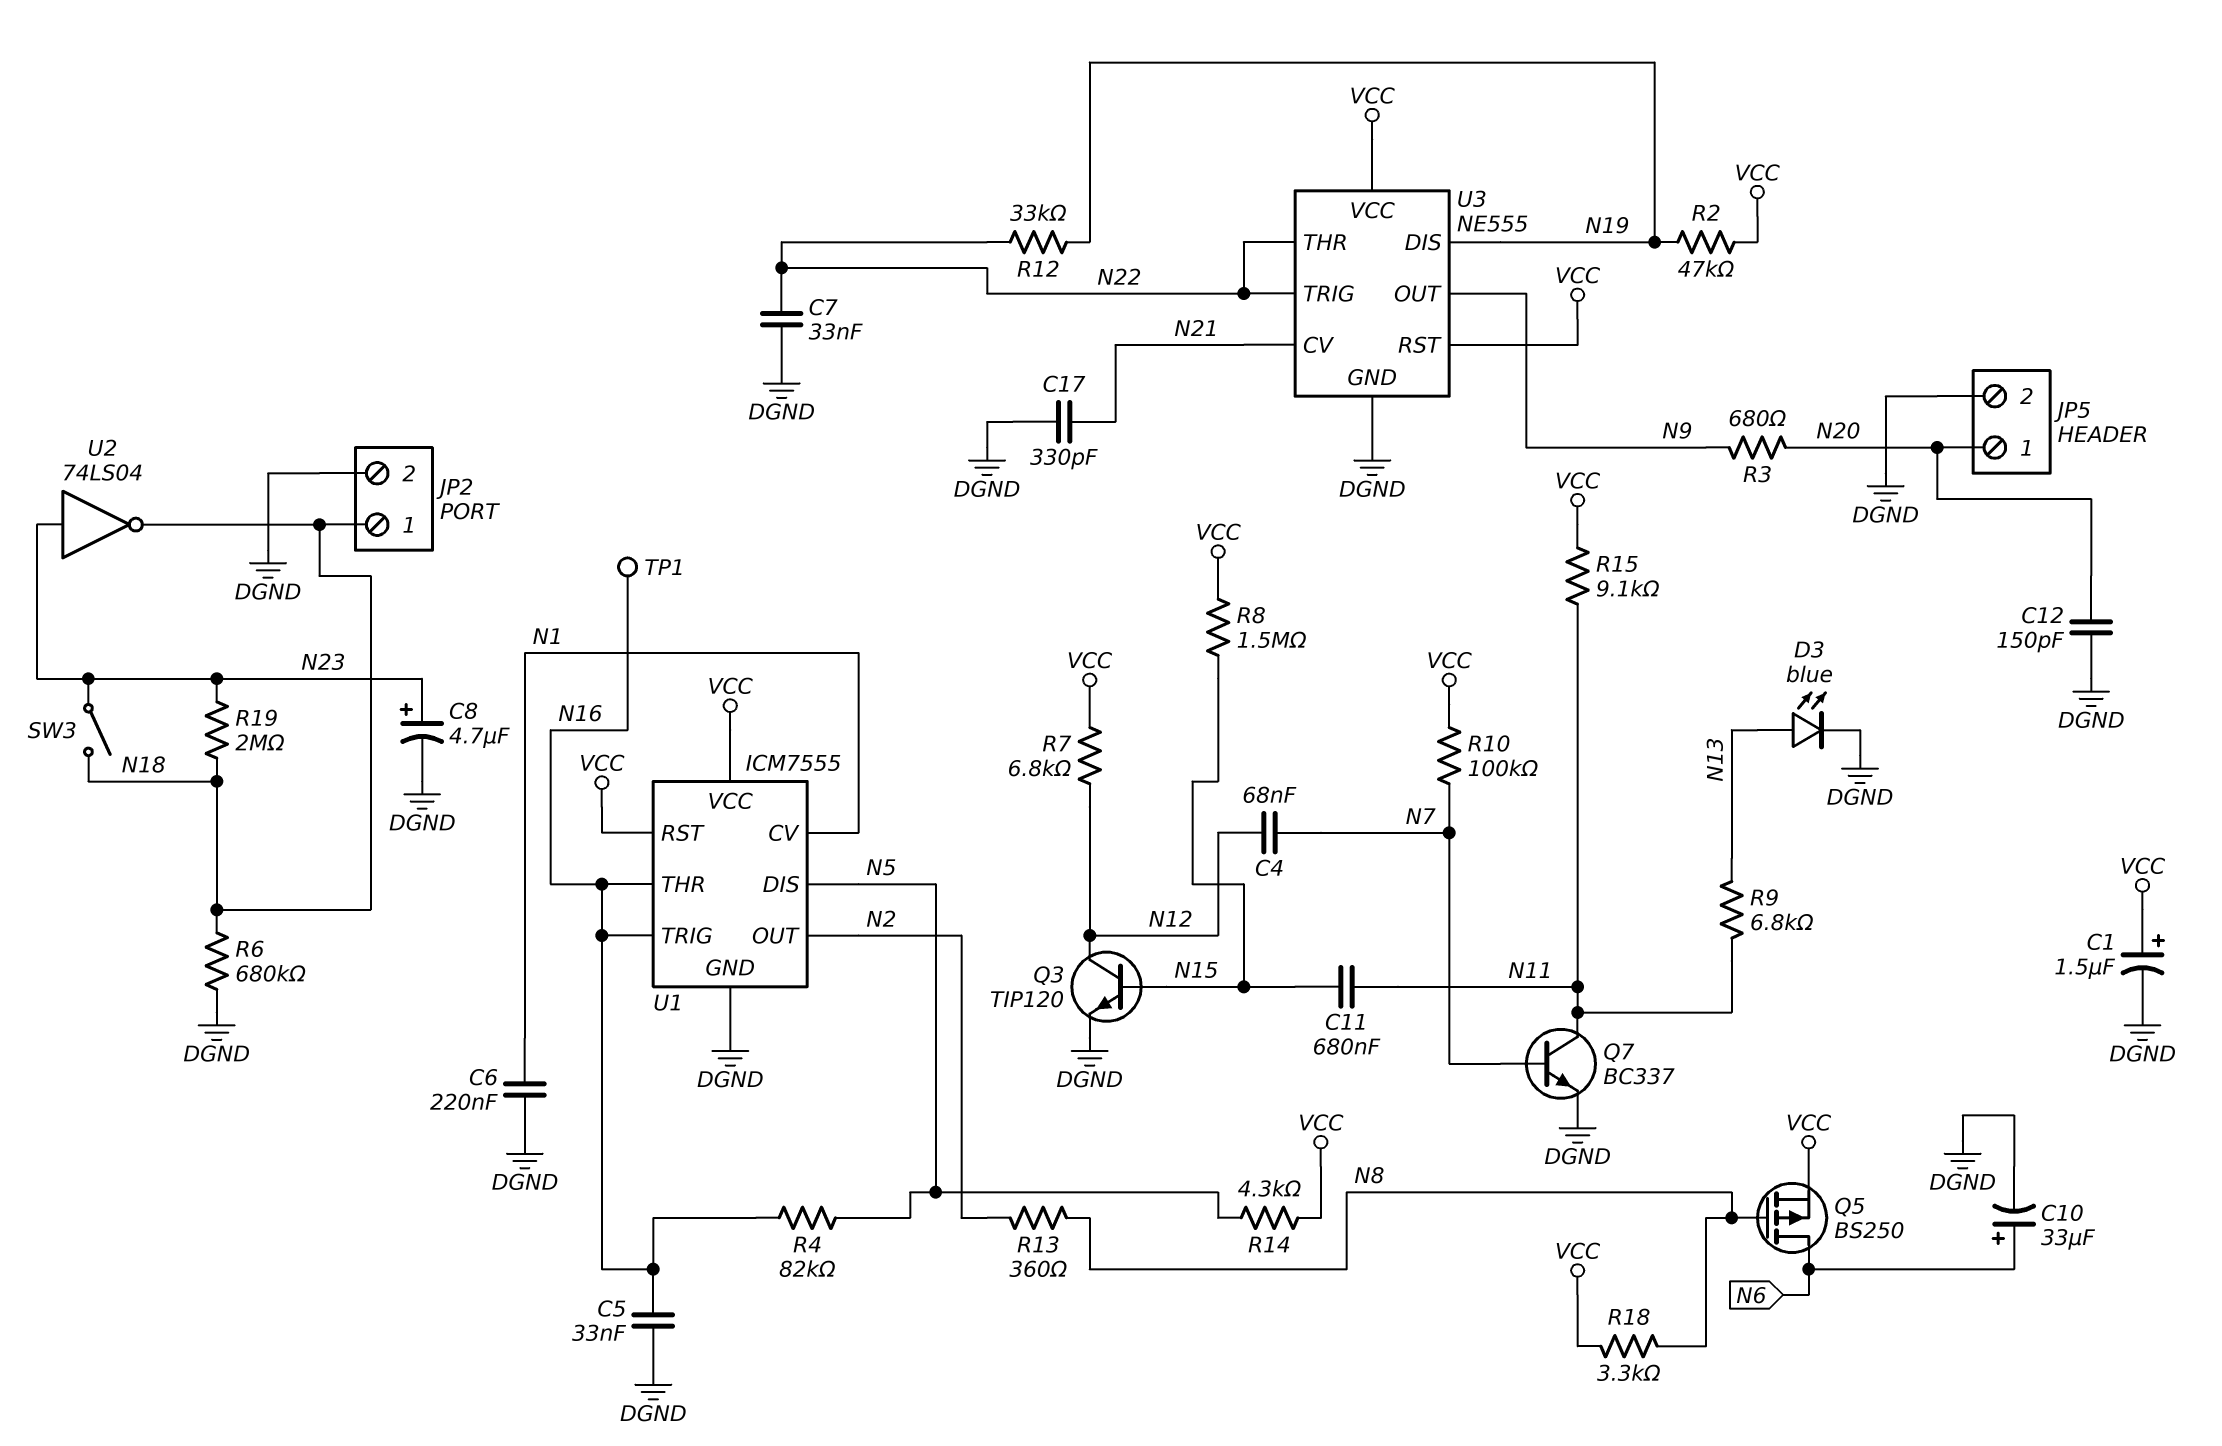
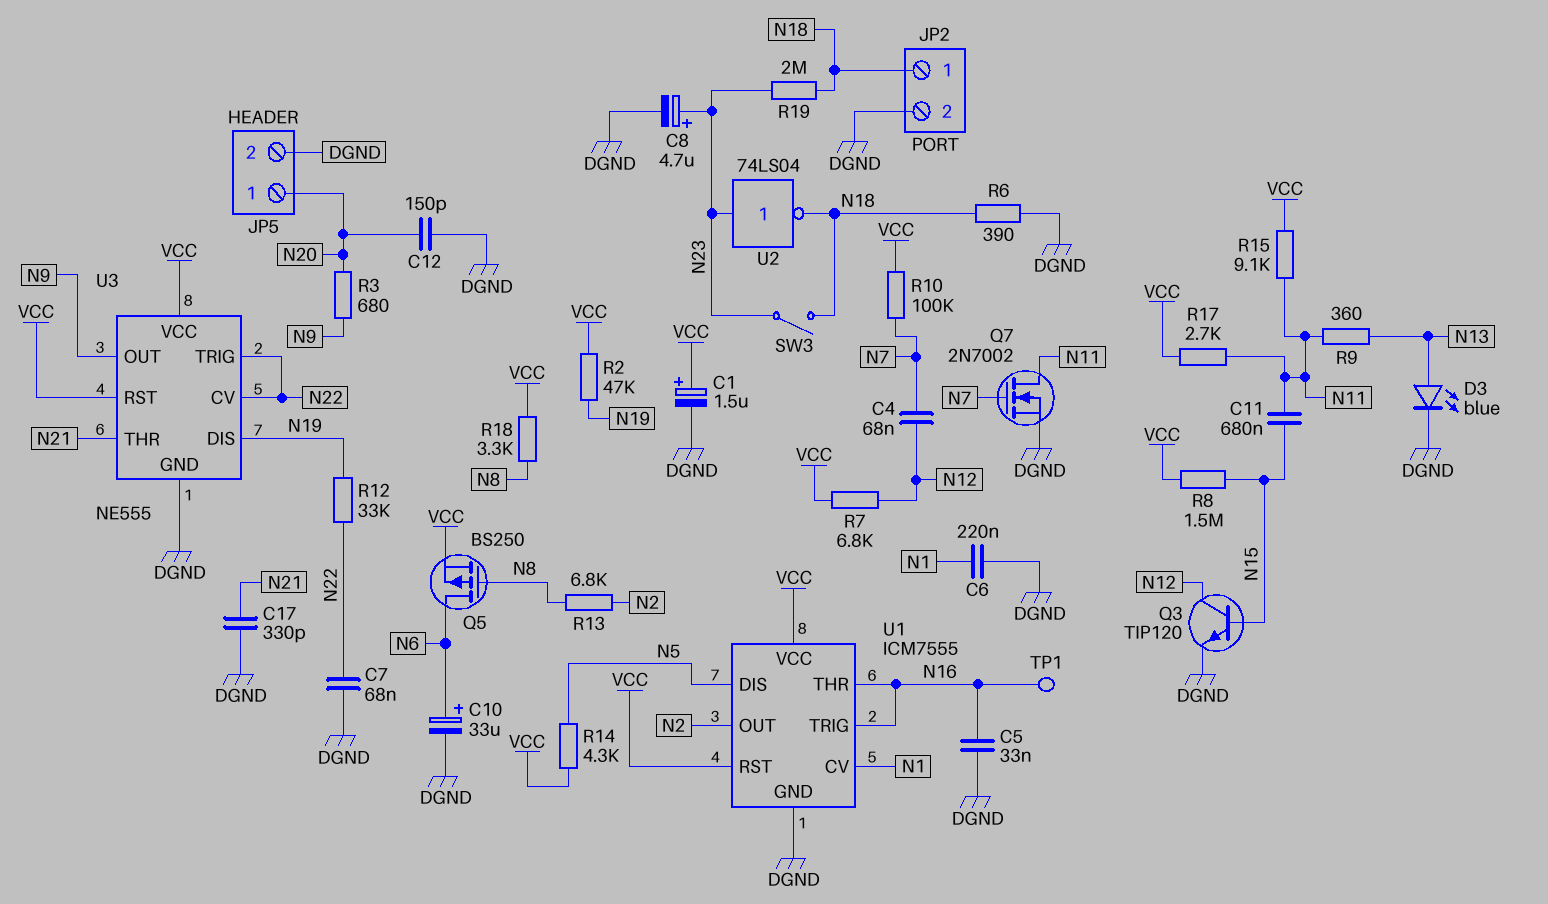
C7: 33nF (DGND, N22) -> 68nF (DGND, N22)
Q7: NPN BC337 (B N7, C N11, E DGND) -> NMOS 2N7002 (G N7, D N11, S DGND)
R4: 82k (N5, N16) -> none
R6: 680k (DGND, N18) -> 390 (DGND, N18)
R9: 6.8k (N11, N13) -> 360 (N11, N13)
R13: 360 (N2, N8) -> 6.8k (N2, N8)
R17: none -> 2.7k (N11, VCC)
U3 pin CV: N21 -> N22
U3 pin THR: N22 -> N21

